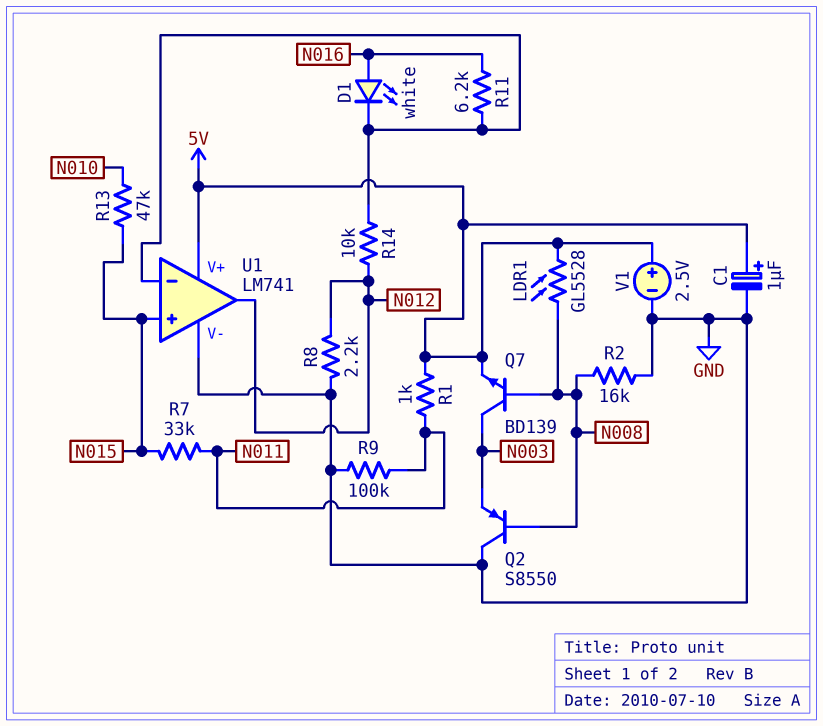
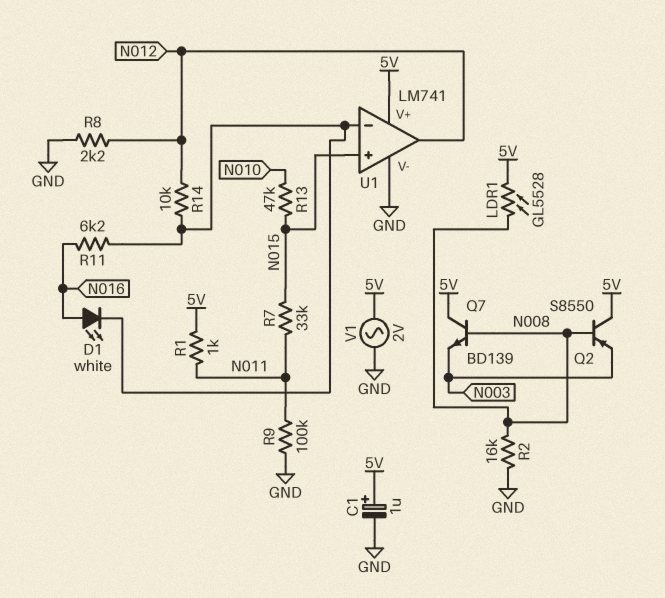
Q2: PNP S8550 (B N008, C GND, E N003) -> PNP S8550 (B N008, C 5V, E N003)
Q7: NPN BD139 (B N008, C N003, E 5V) -> NPN BD139 (B N008, C 5V, E N003)
V1: 2.5V (plus 5V, minus GND) -> AC 2V (5V, GND)

